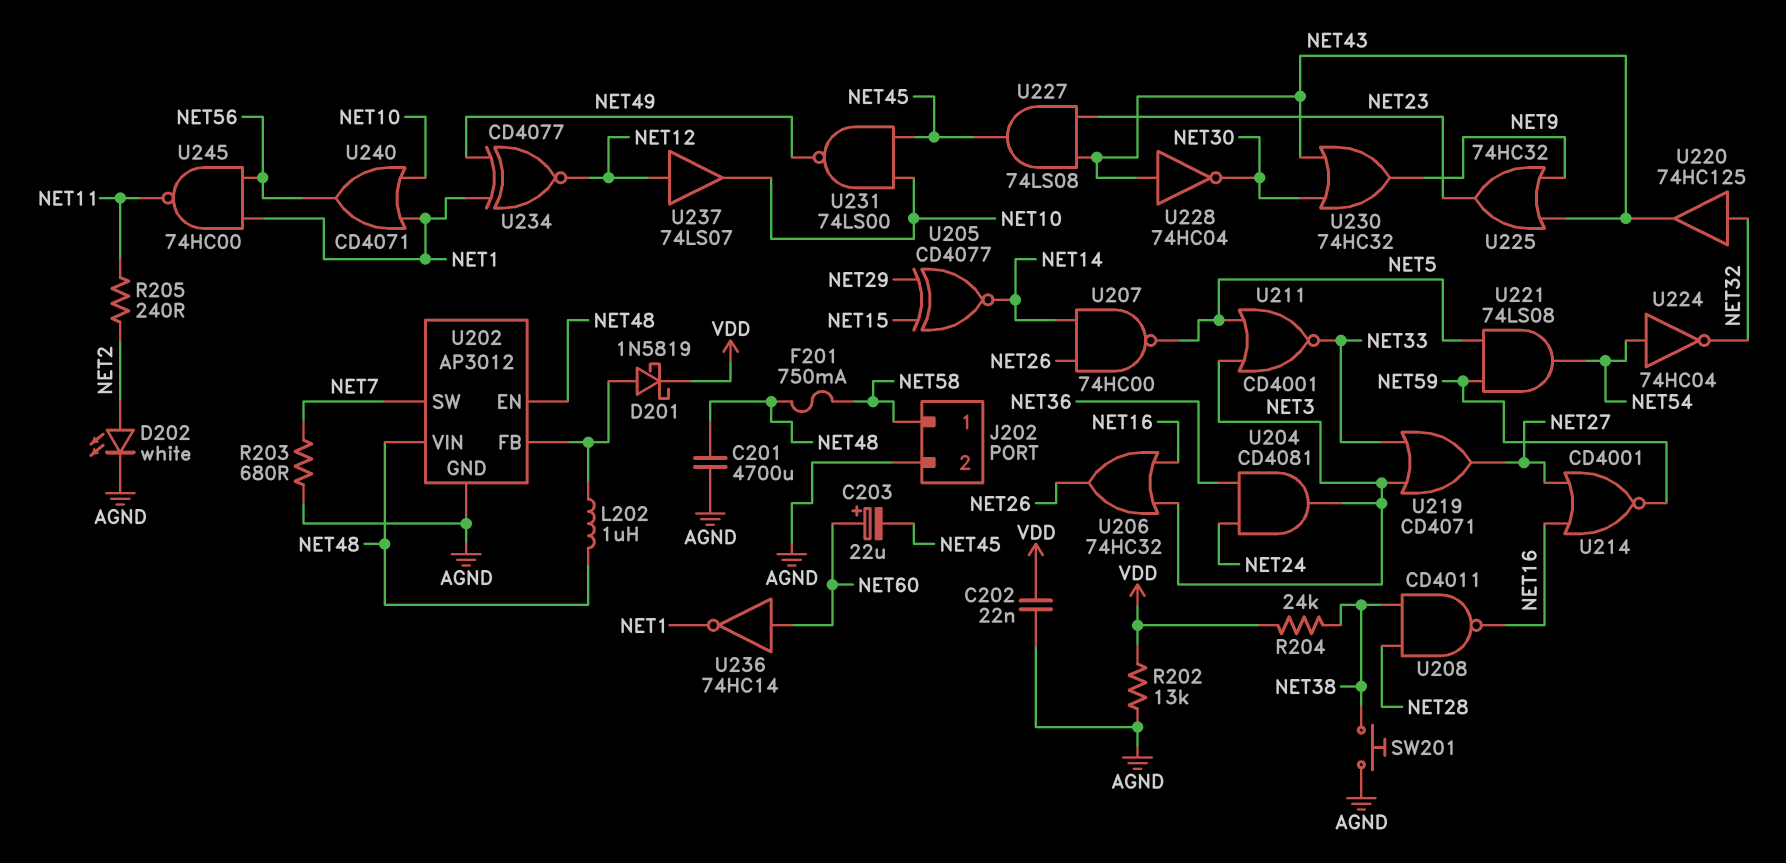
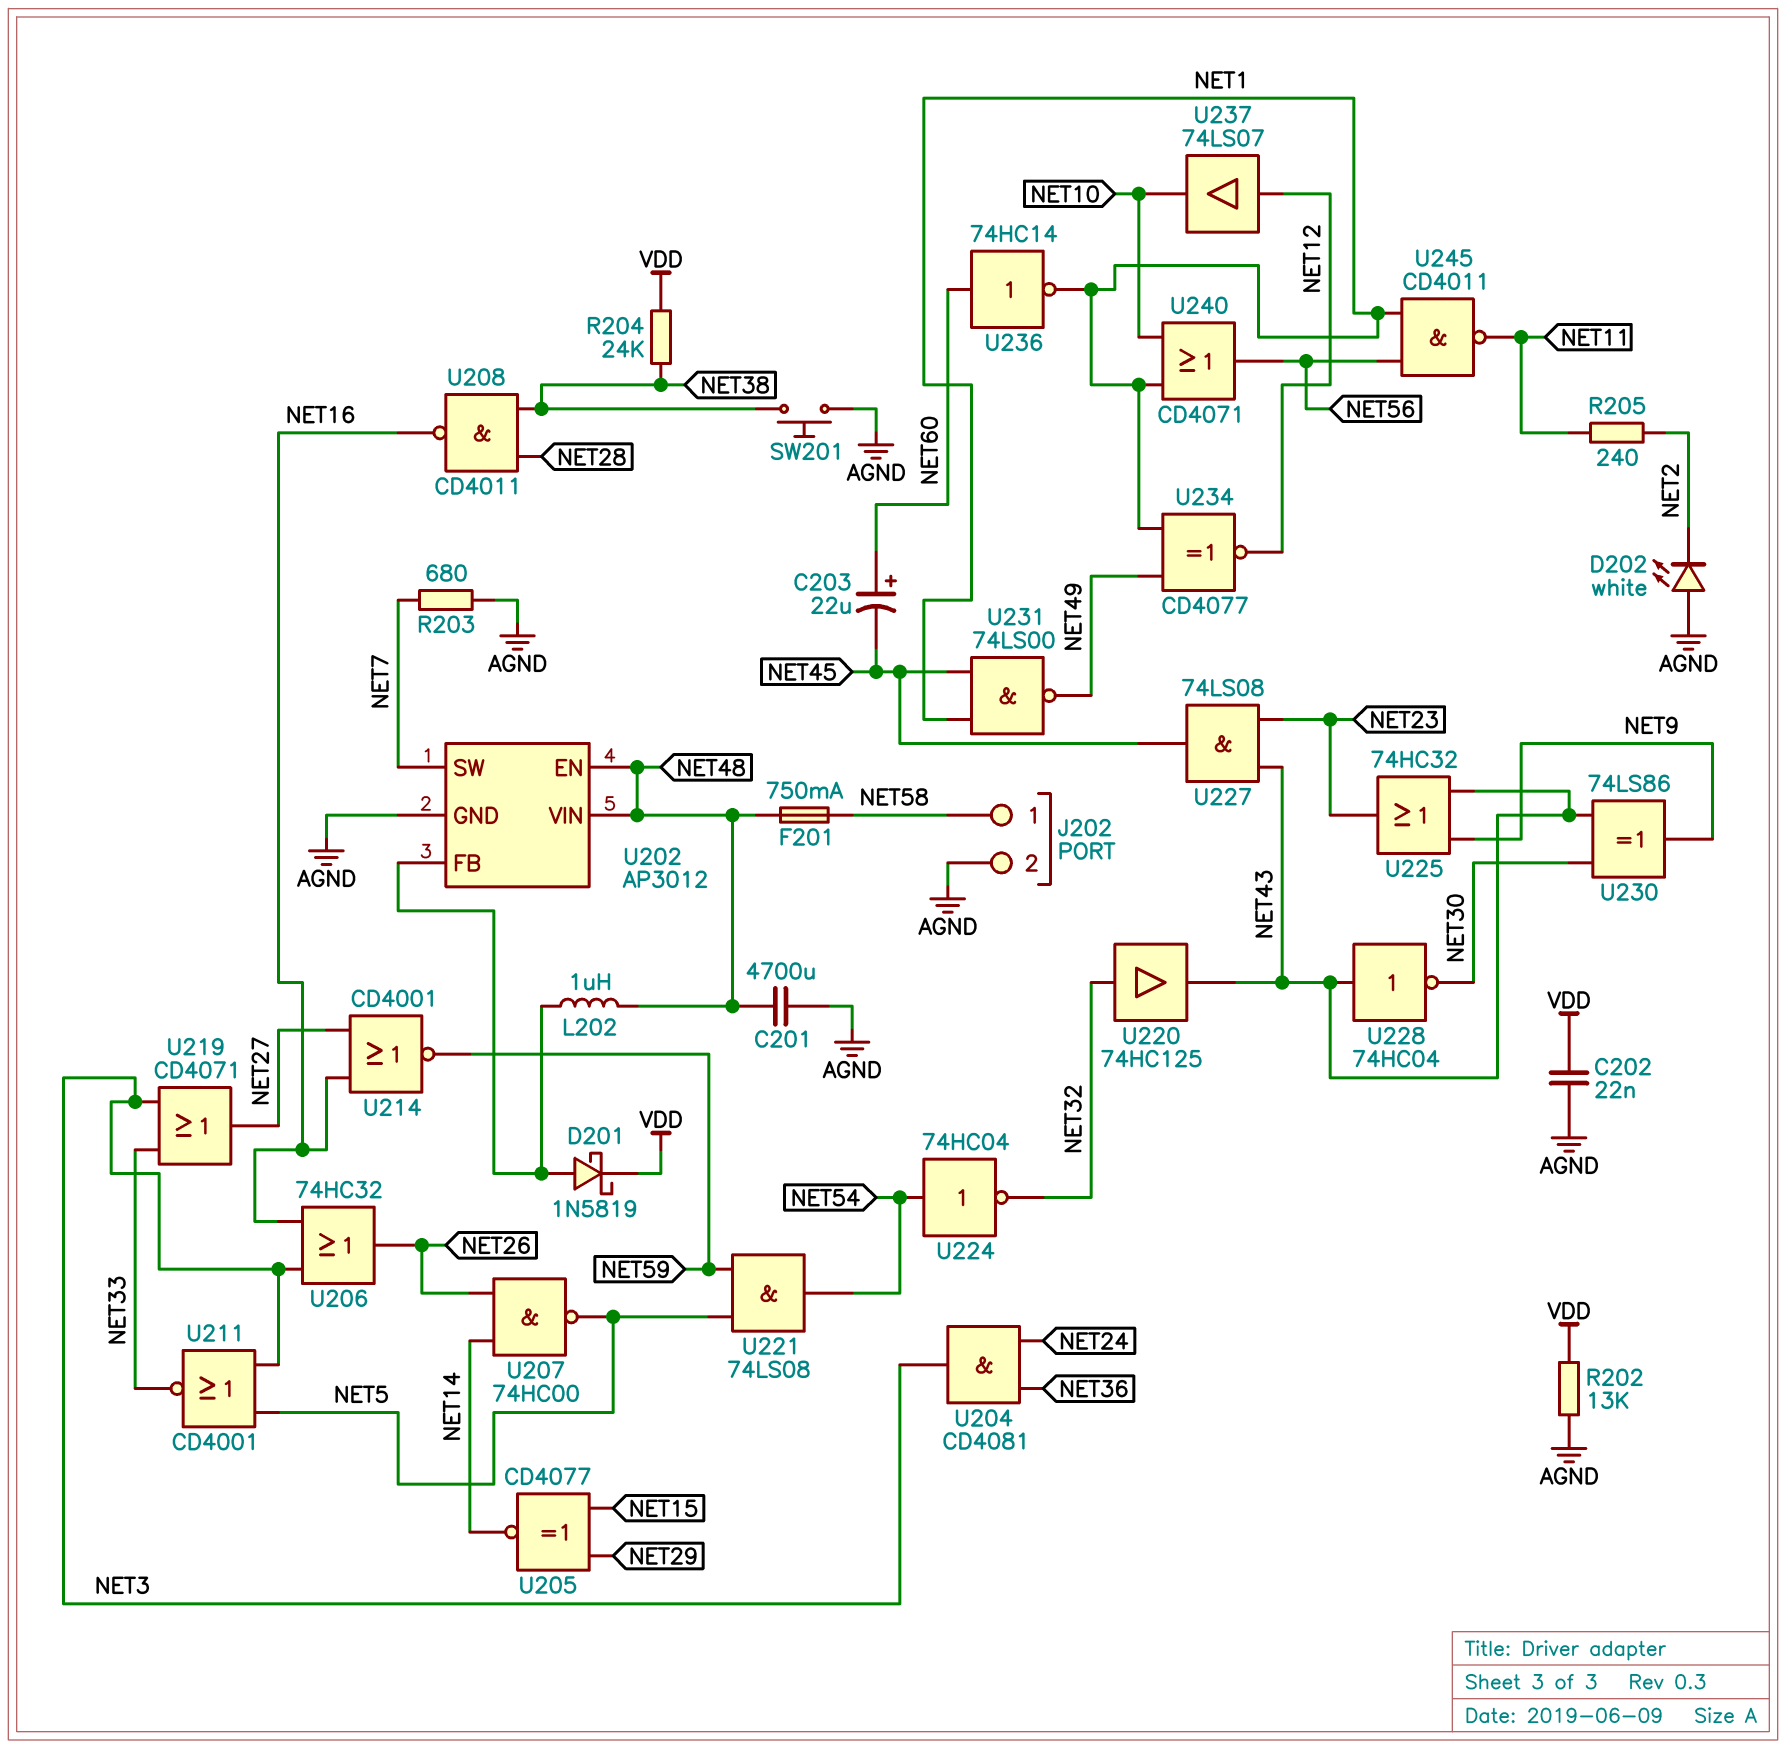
D202: LED white (A NET2, K AGND) -> LED white (A AGND, K NET2)
U230: OR 74HC32 (in NET30, in NET43, out NET9) -> XOR 74LS86 (in NET30, in NET43, out NET9)
U231: NAND 74LS00 (in NET10, in NET45, out NET49) -> NAND 74LS00 (in NET1, in NET45, out NET49)
U245: NAND 74HC00 (in NET1, in NET56, out NET11) -> NAND CD4011 (in NET1, in NET56, out NET11)

